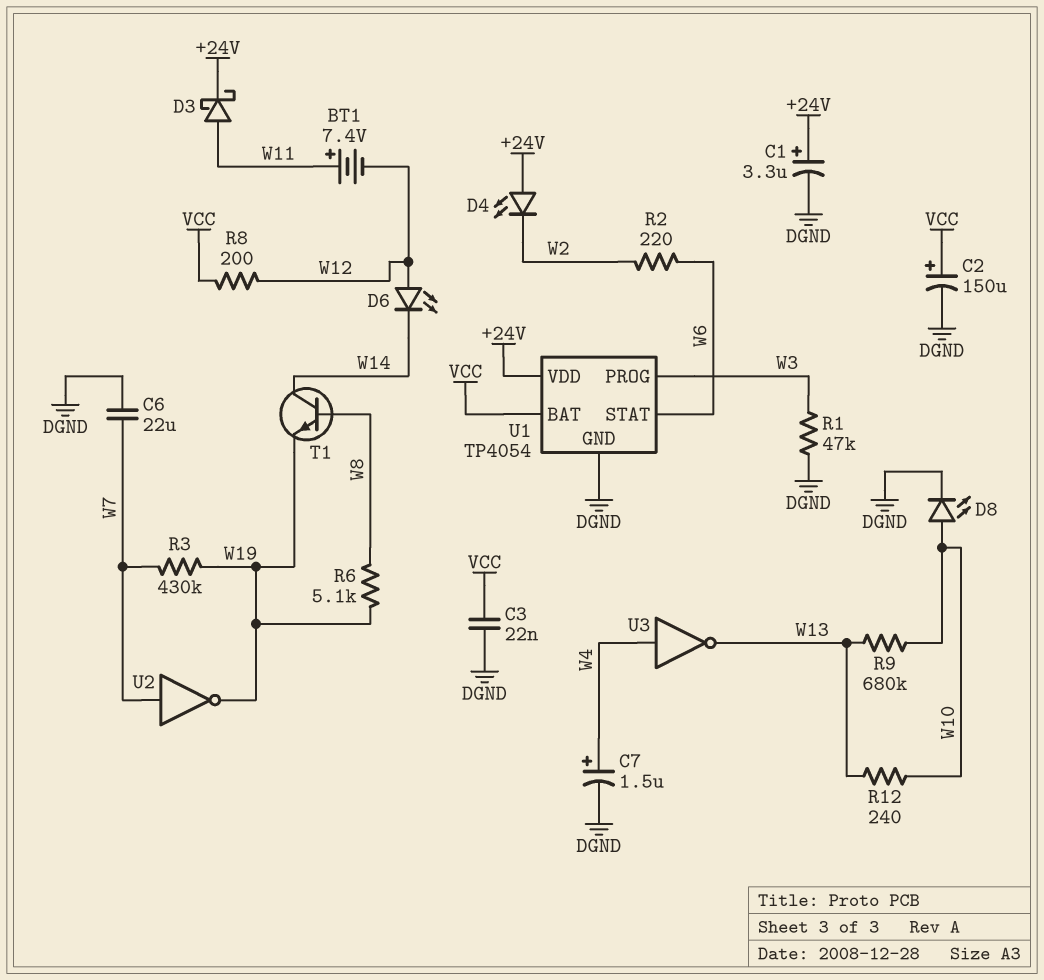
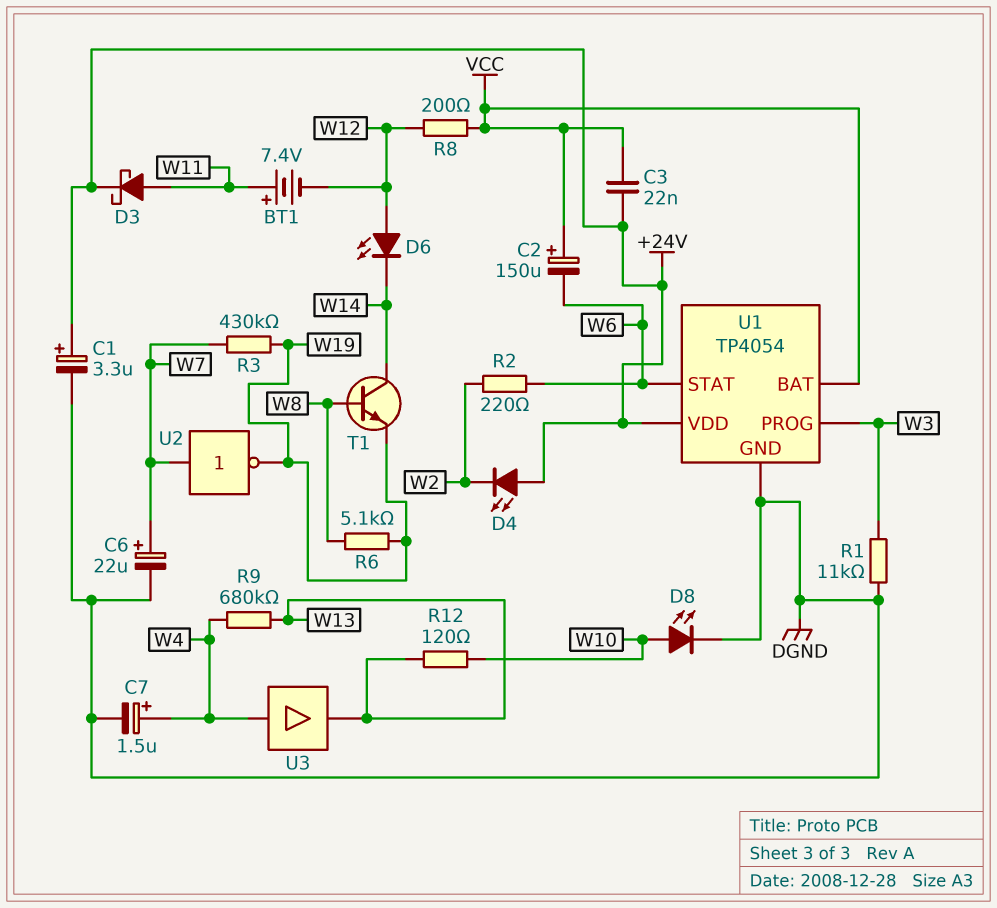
C2: 150uF (plus VCC, minus DGND) -> 150uF (plus VCC, minus W6)
C3: 22nF (DGND, VCC) -> 22nF (+24V, VCC)
C6: 22uF (DGND, W7) -> 22uF (plus W7, minus DGND)
R1: 47k (DGND, W3) -> 11k (DGND, W3)
R9: 680k (W10, W13) -> 680k (W4, W13)
R12: 240 (W10, W13) -> 120 (W10, W13)
U3: NOT (in W4, out W13) -> buffer (in W4, out W13)

